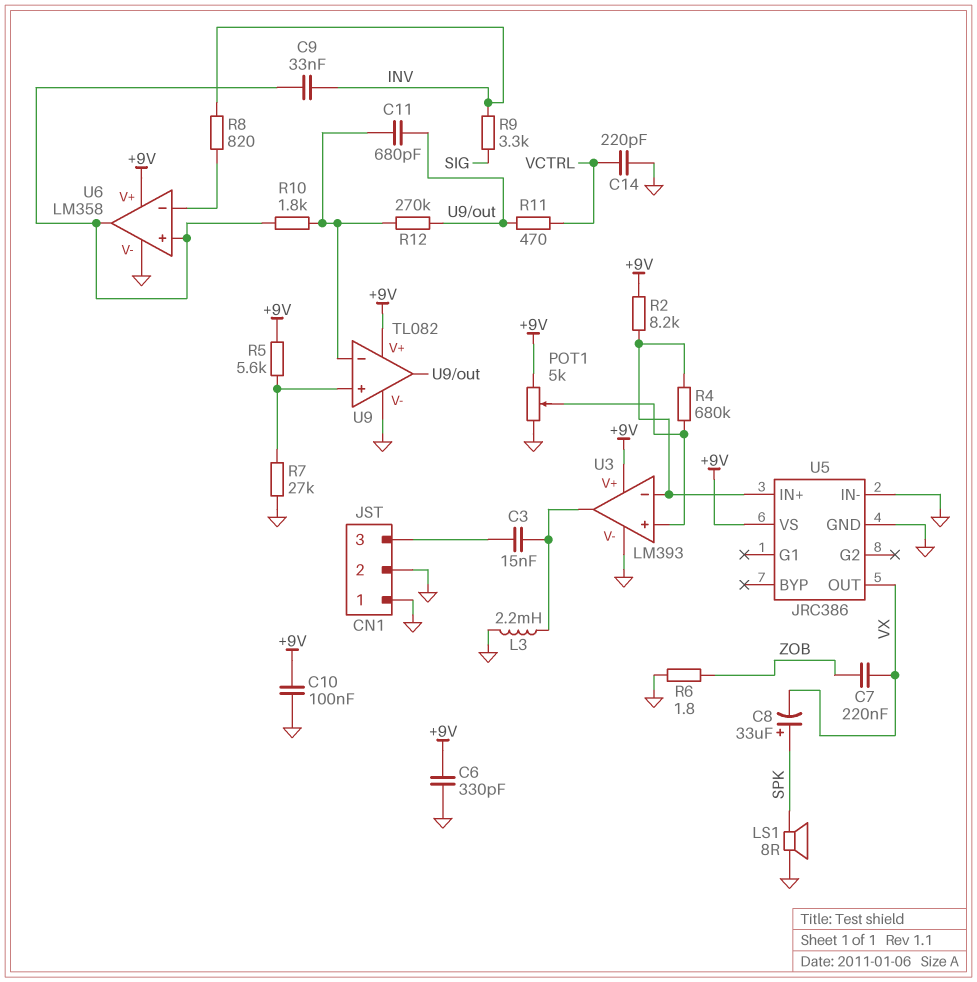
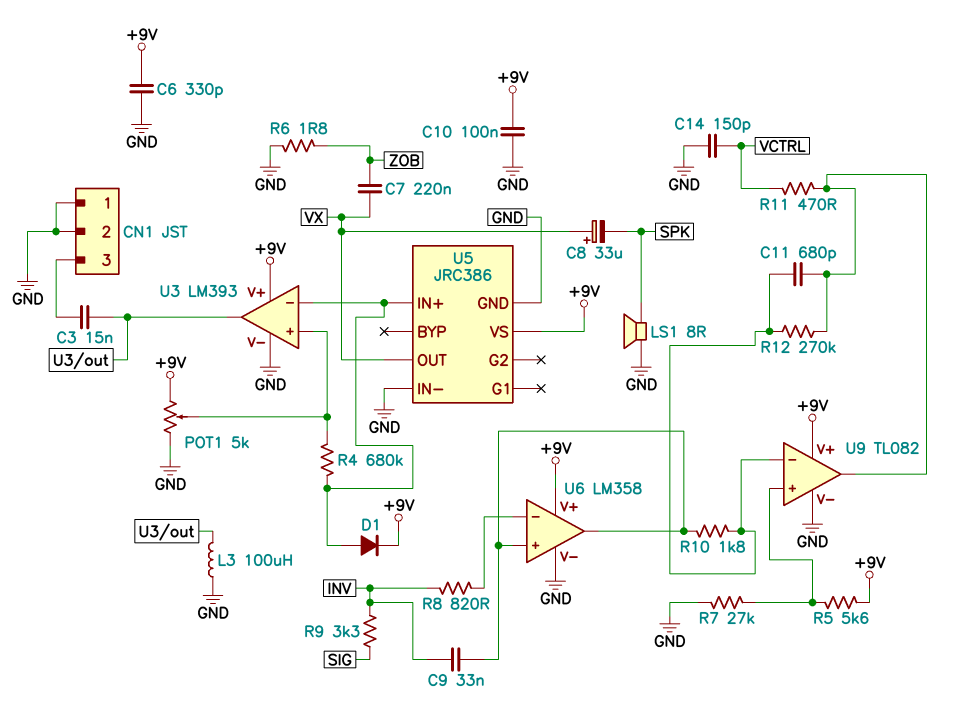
C8: 33uF (plus SPK, minus VX) -> 33uF (plus VX, minus SPK)
C14: 220pF (GND, VCTRL) -> 150pF (GND, VCTRL)
D1: none -> diode (A U3/in-, K +9V)
L3: 2.2mH (GND, U3/out) -> 100uH (GND, U3/out)
R2: 8.2k (+9V, U3/in-) -> none

